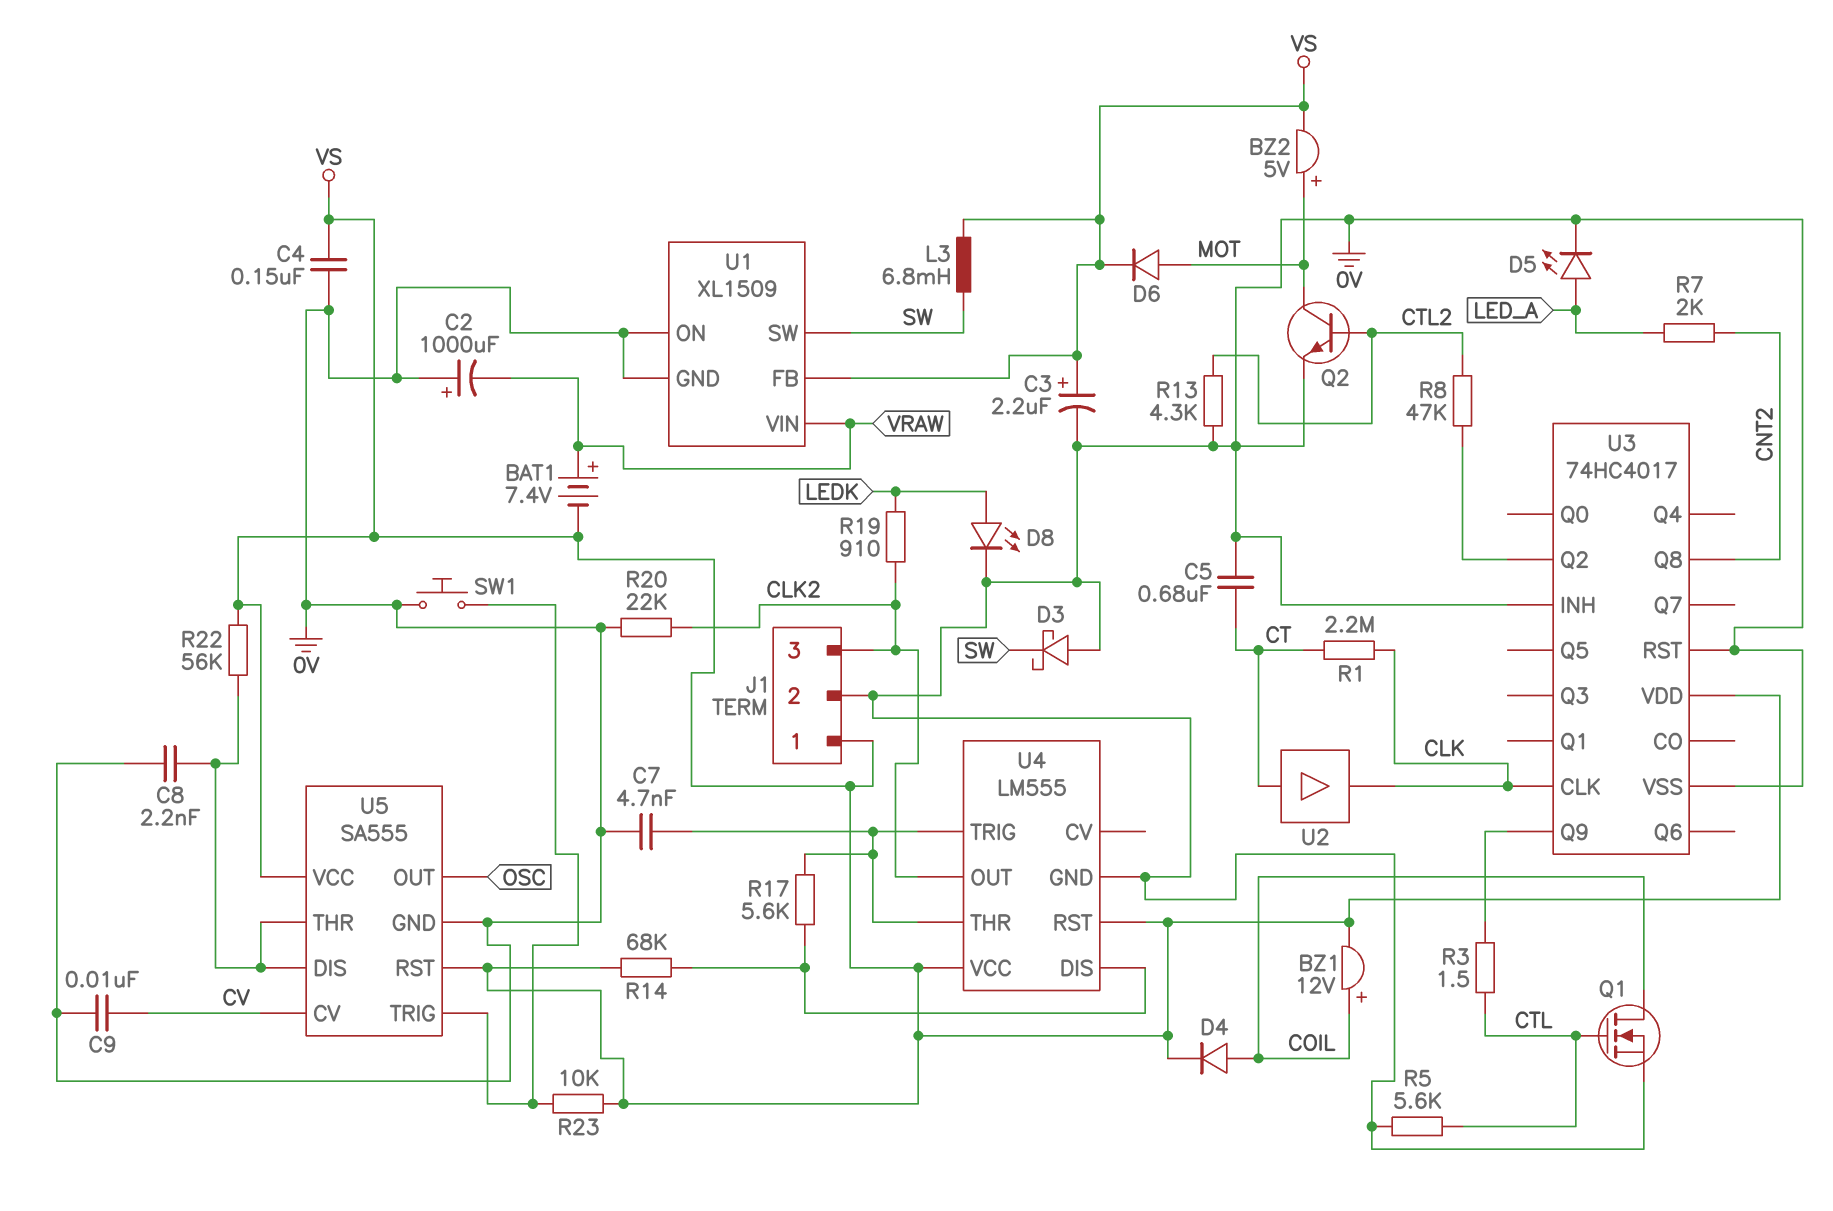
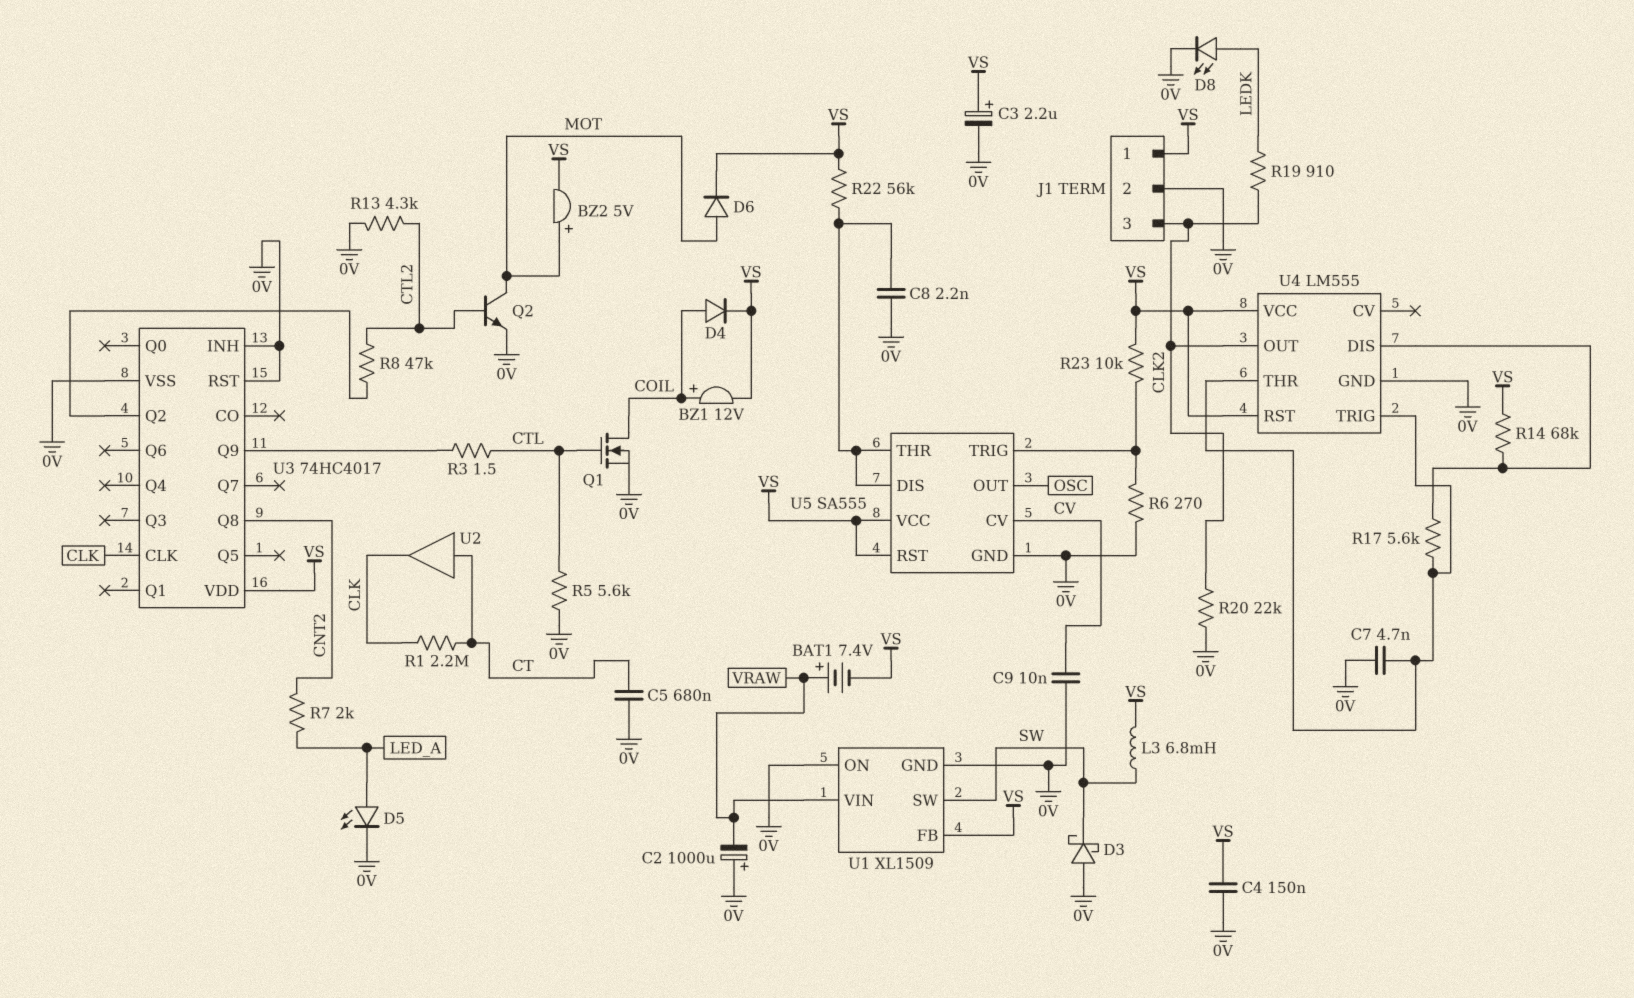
R6: none -> 270 (0V, U5/TRIG)
SW1: button (0V, U5/TRIG) -> none

